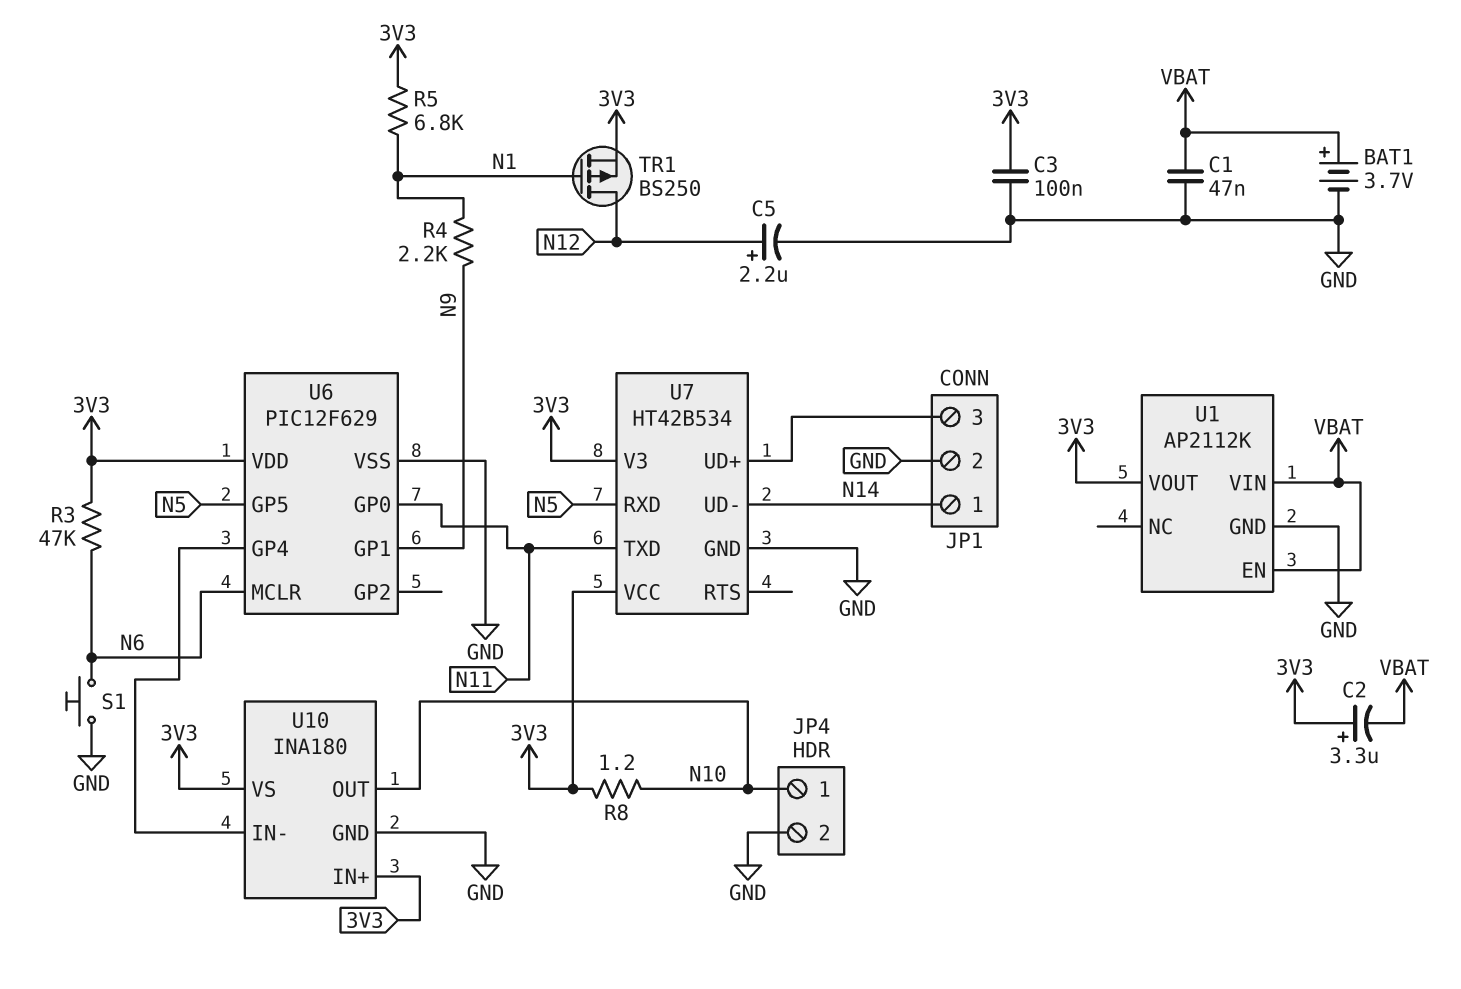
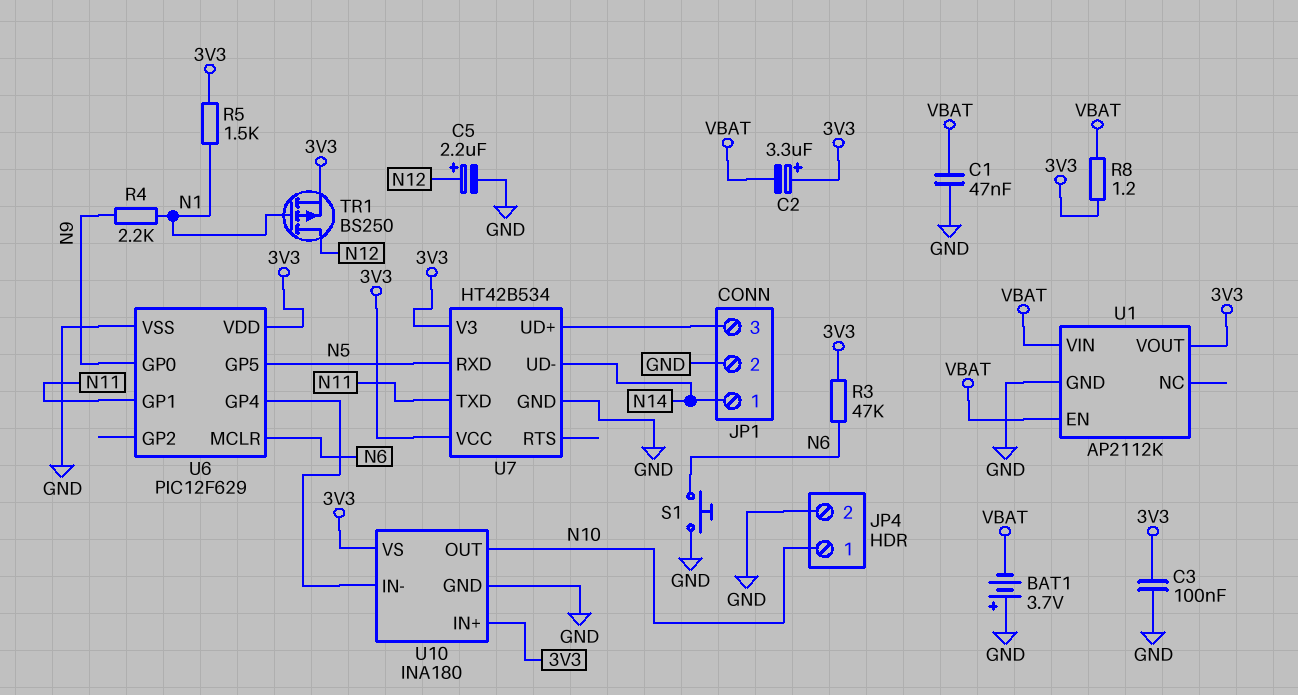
BAT1: 3.7V (plus VBAT, minus GND) -> 3.7V (plus GND, minus VBAT)
R5: 6.8k (3V3, N1) -> 1.5k (3V3, N1)
R8: 1.2 (3V3, N10) -> 1.2 (3V3, VBAT)
U6 pin GP0: N11 -> N9
U6 pin GP1: N9 -> N11

